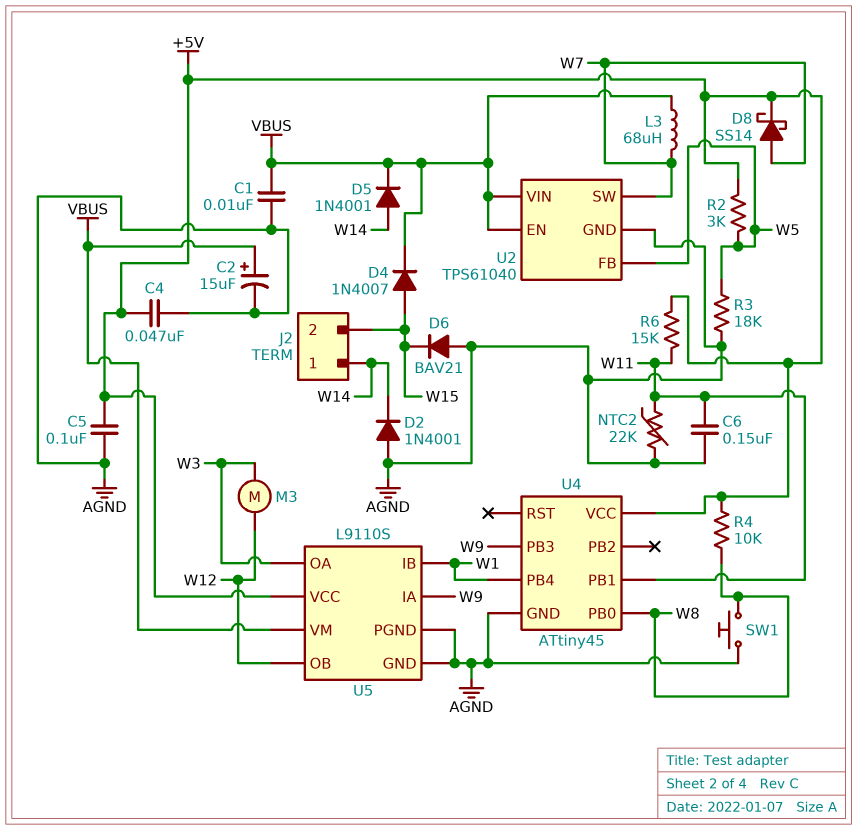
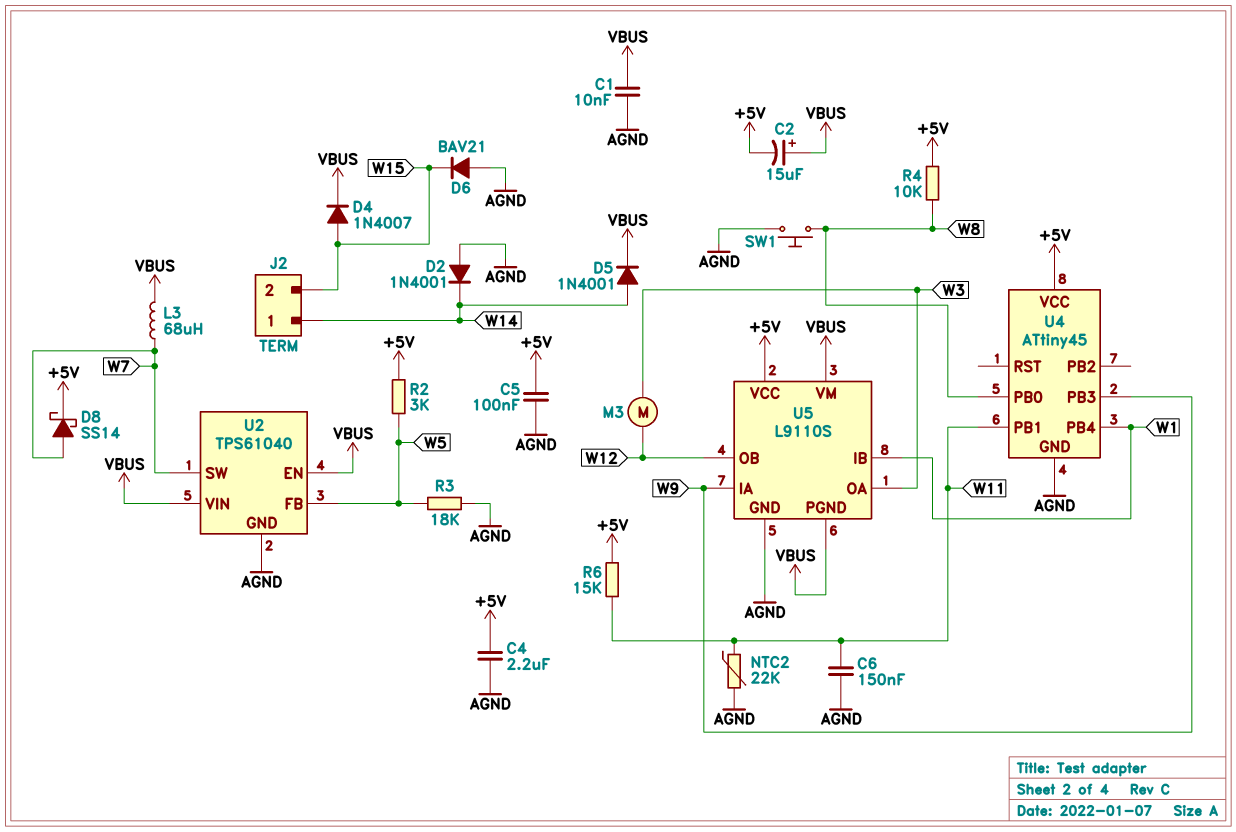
C2: 15uF (plus VBUS, minus AGND) -> 15uF (plus VBUS, minus +5V)
C4: 47nF (+5V, AGND) -> 2.2uF (+5V, AGND)
U5 pin PGND: AGND -> VBUS

